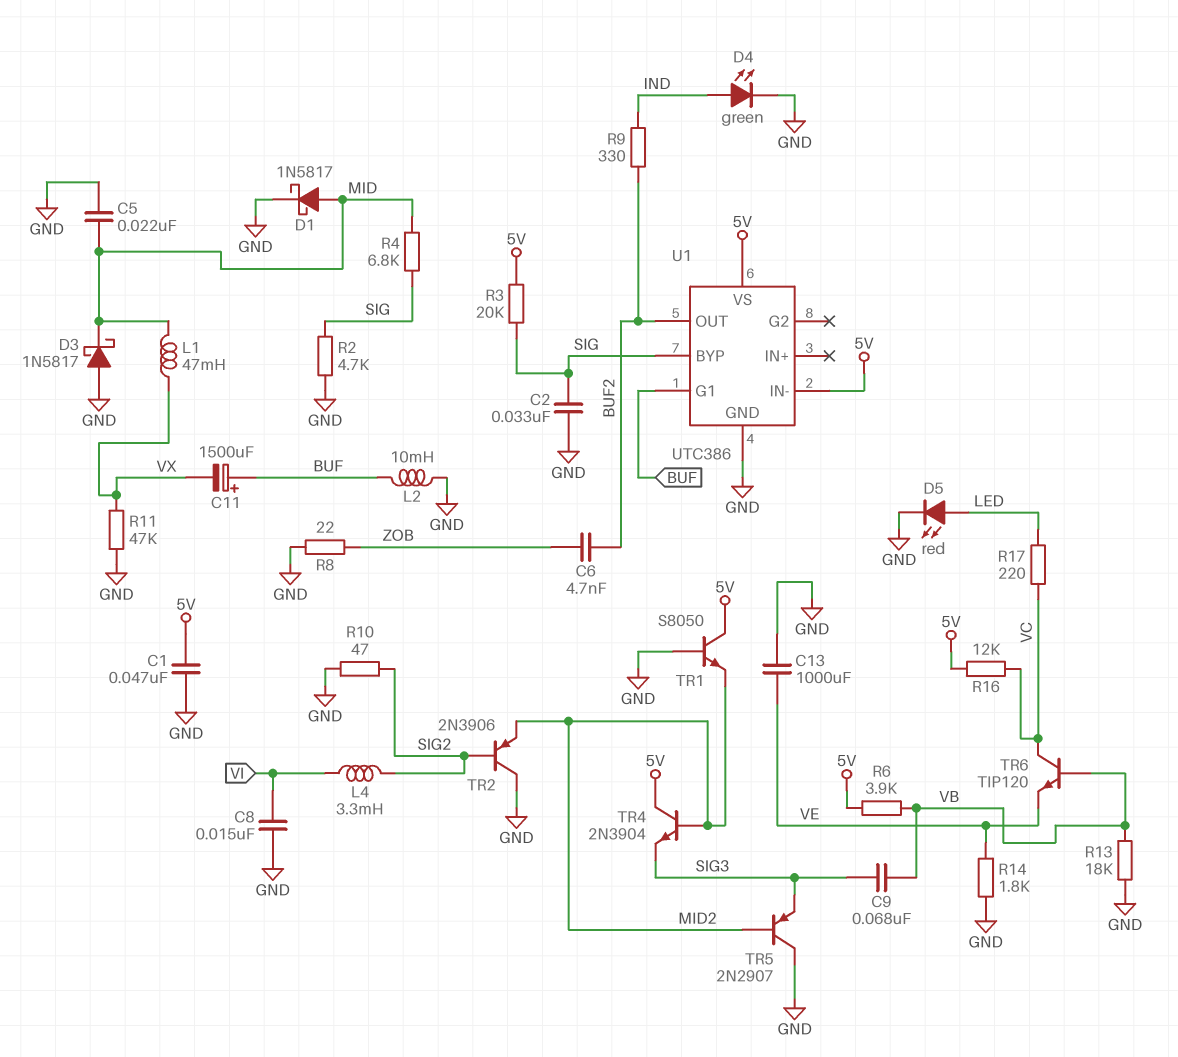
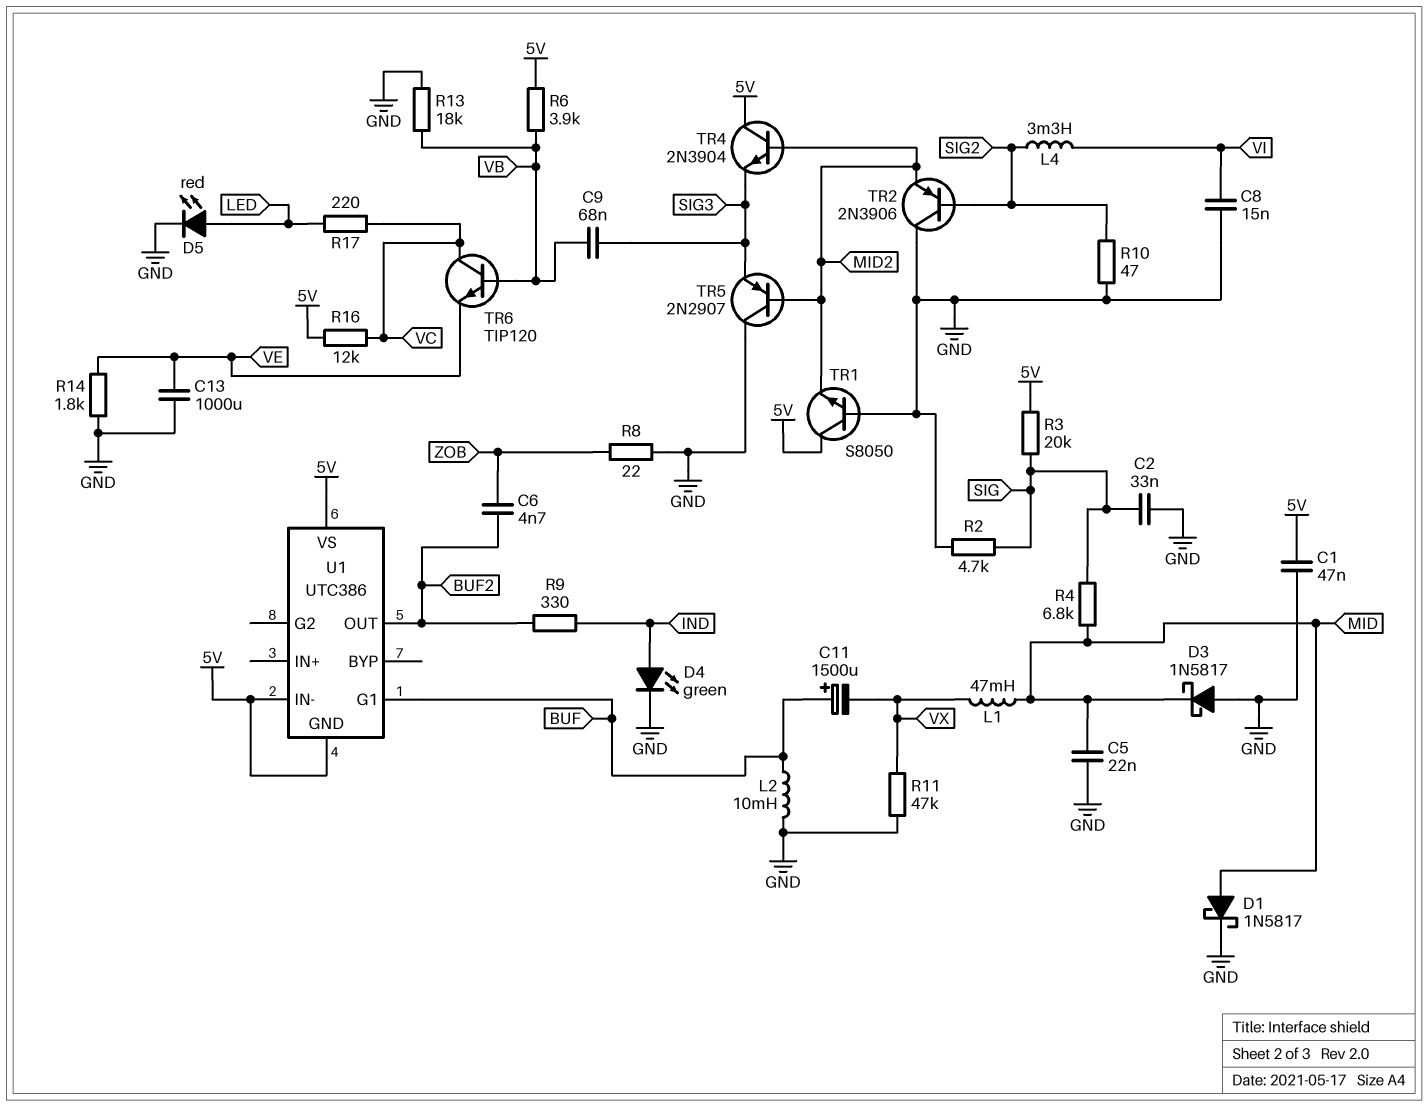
U1 pin BYP: SIG -> none
U1 pin GND: GND -> 5V

